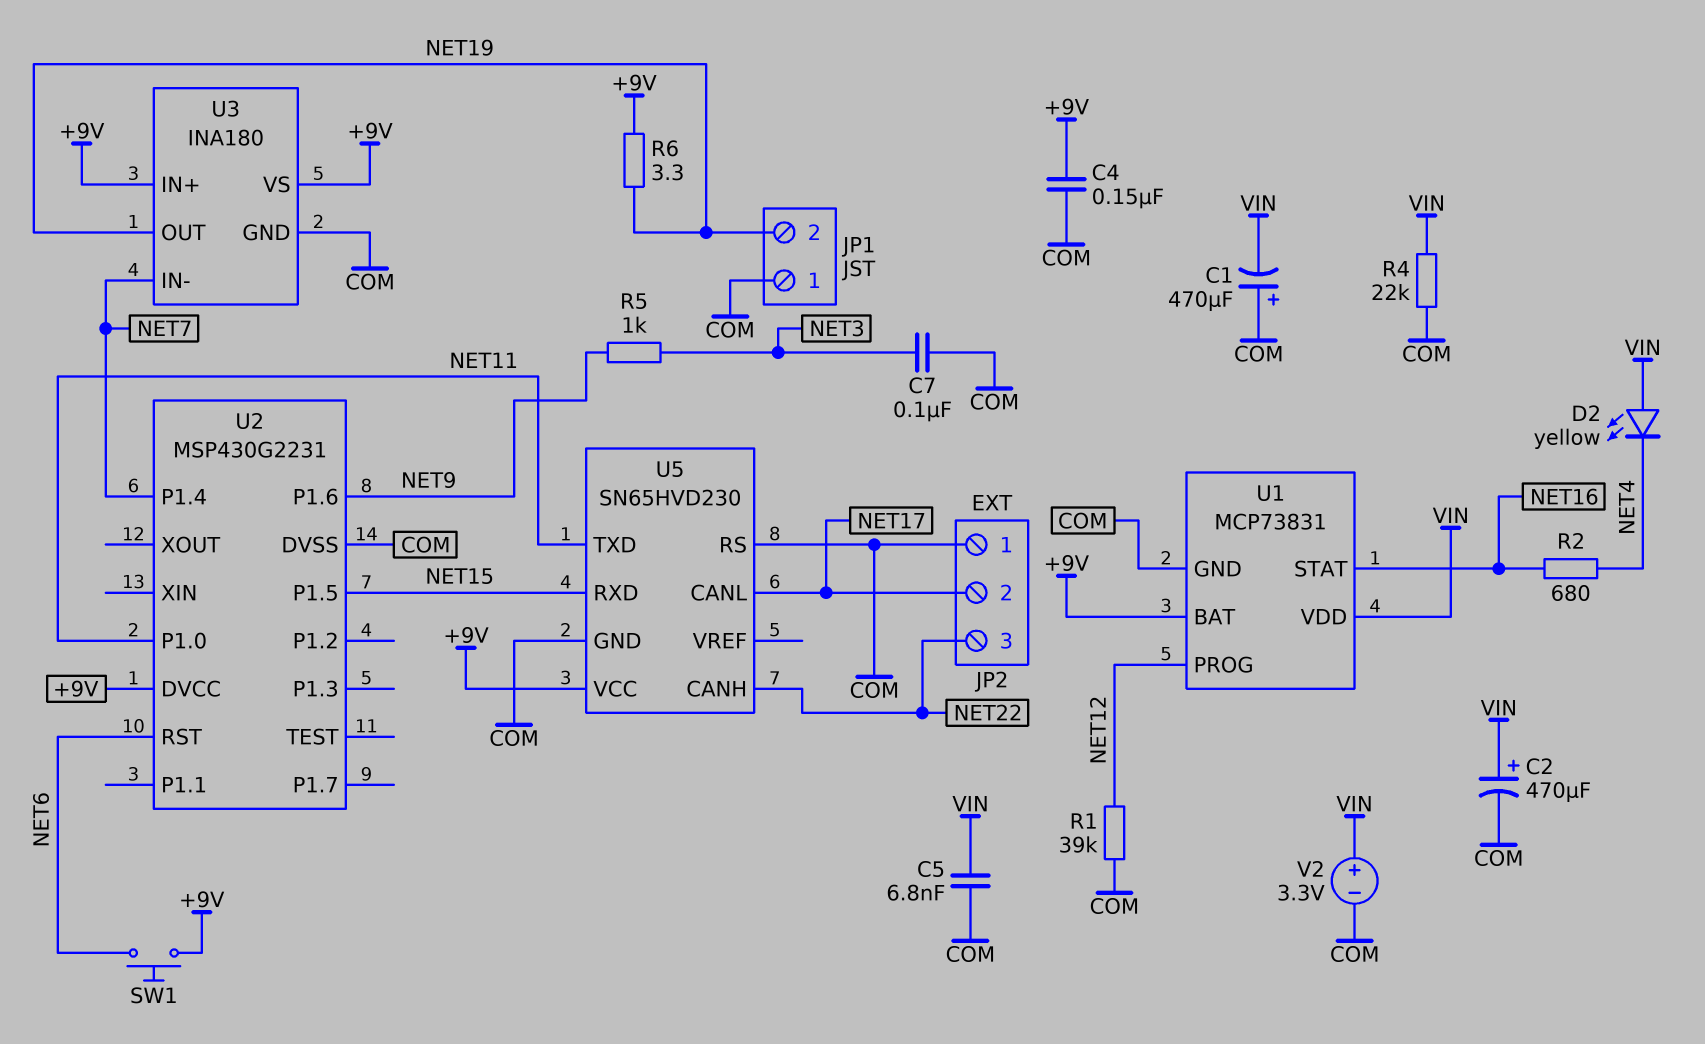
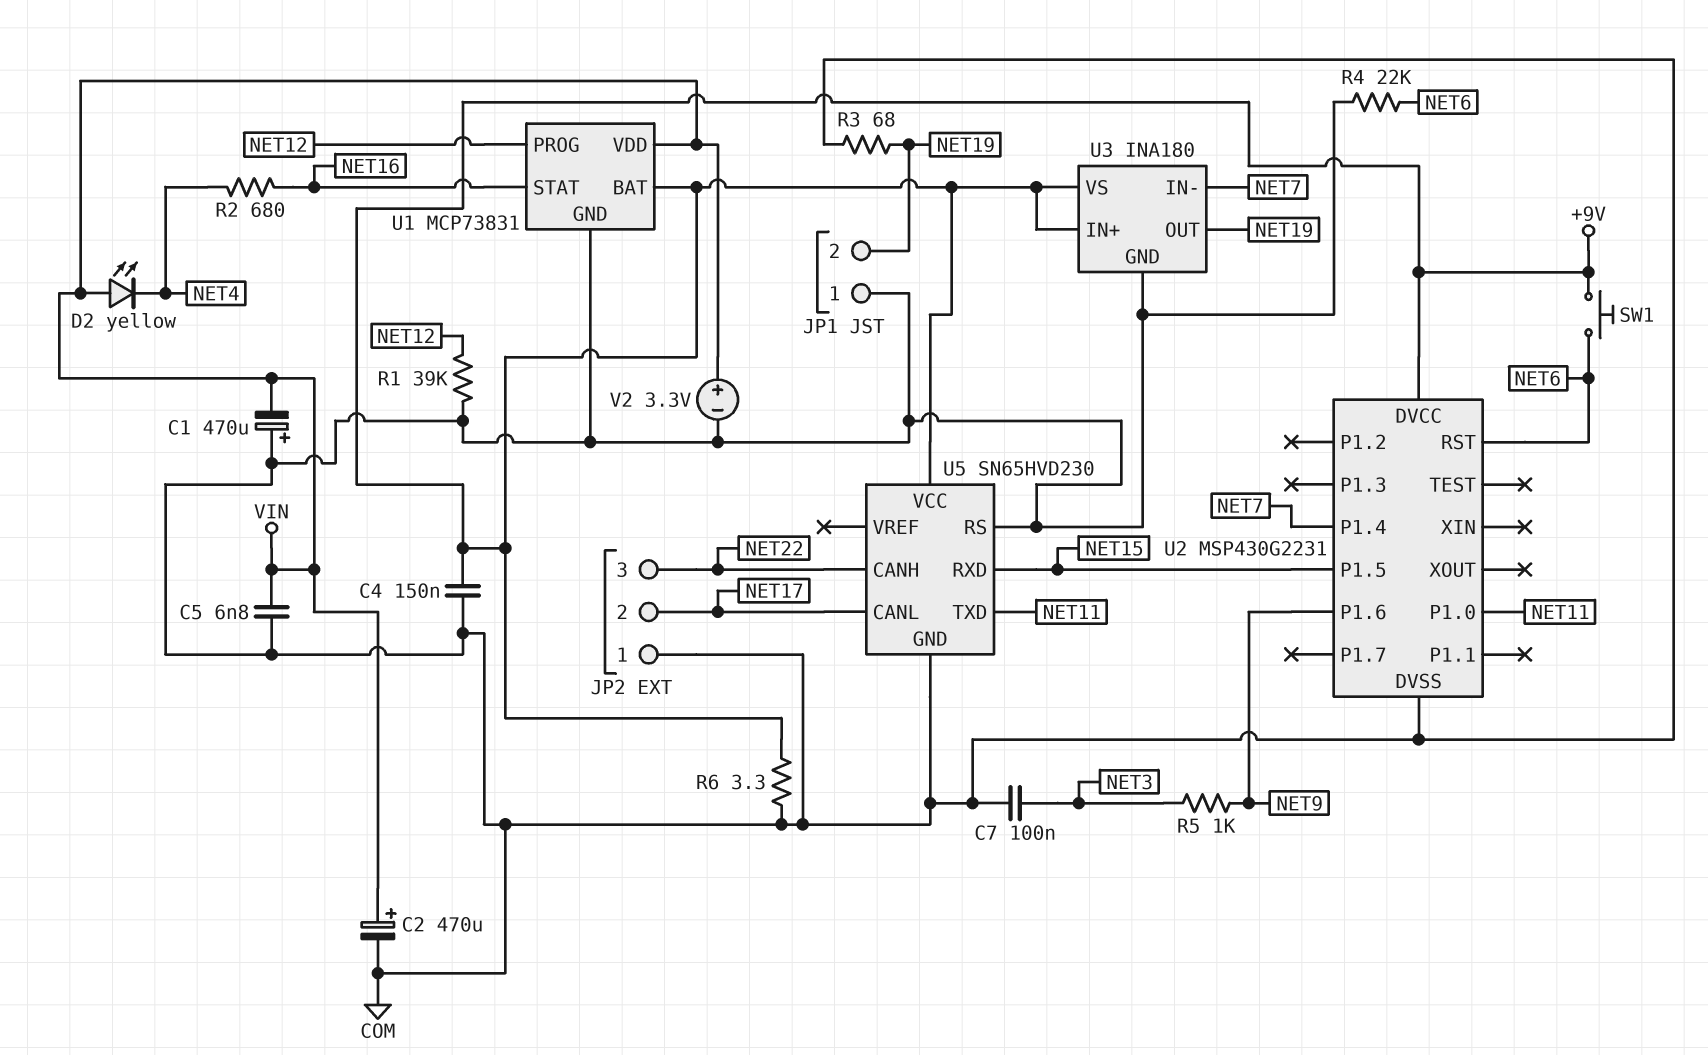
R3: none -> 68 (COM, NET19)
R4: 22k (COM, VIN) -> 22k (COM, NET6)
R6: 3.3 (+9V, NET19) -> 3.3 (+9V, COM)

